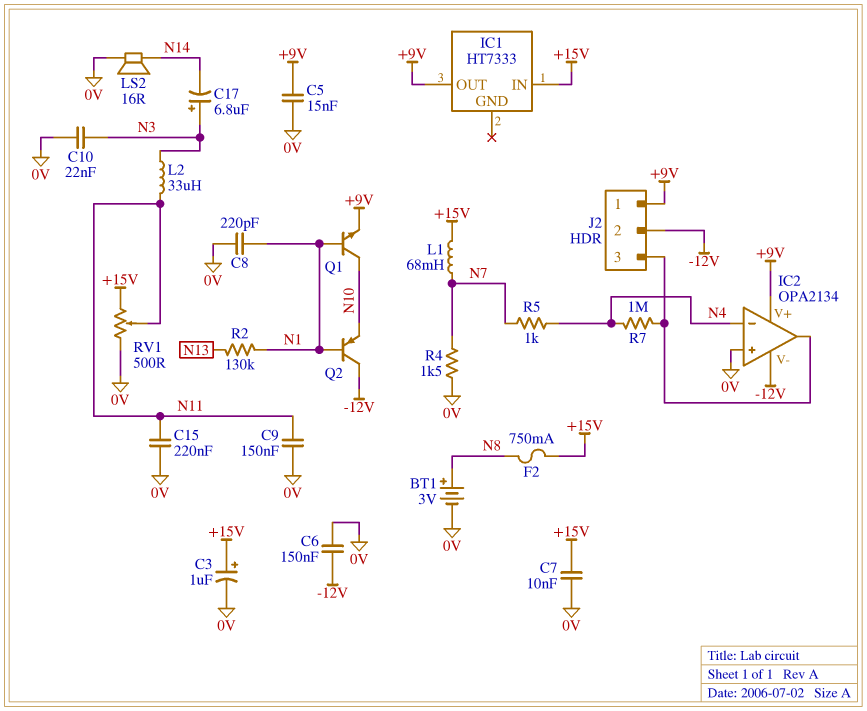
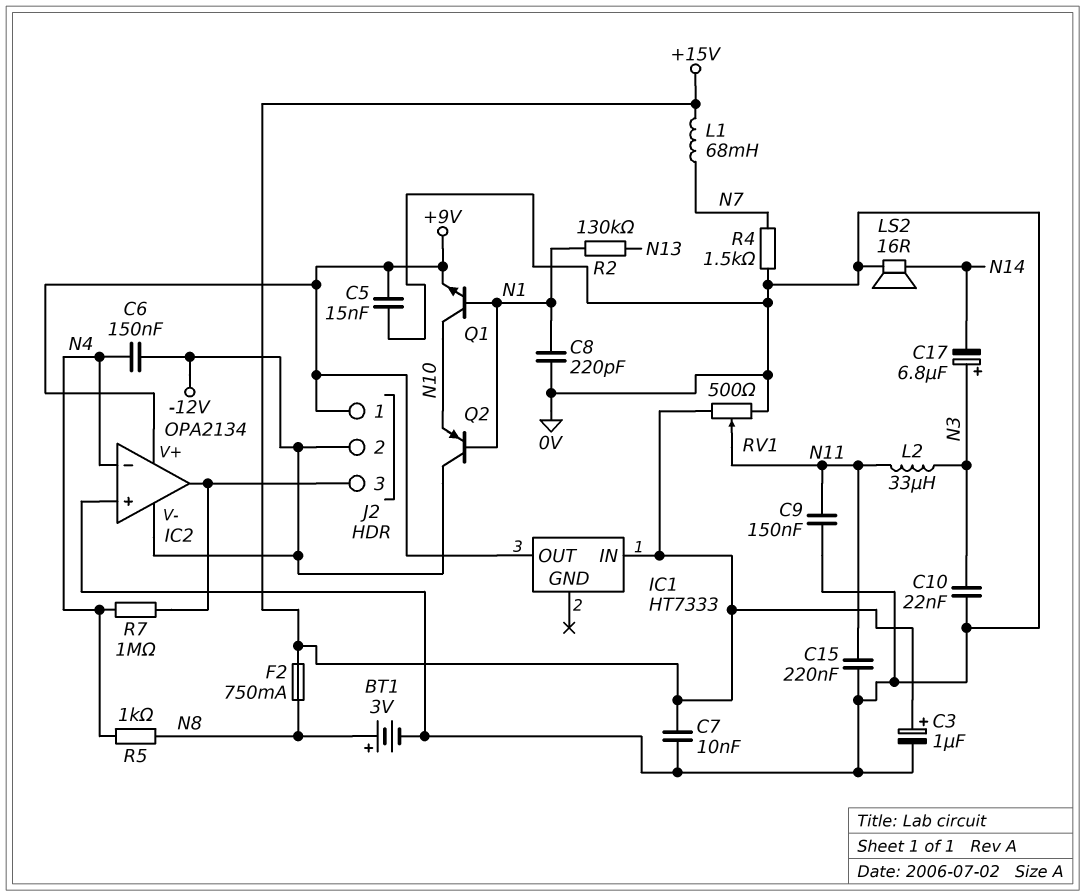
C6: 150nF (-12V, 0V) -> 150nF (-12V, N4)
R5: 1k (N4, N7) -> 1k (N4, N8)

